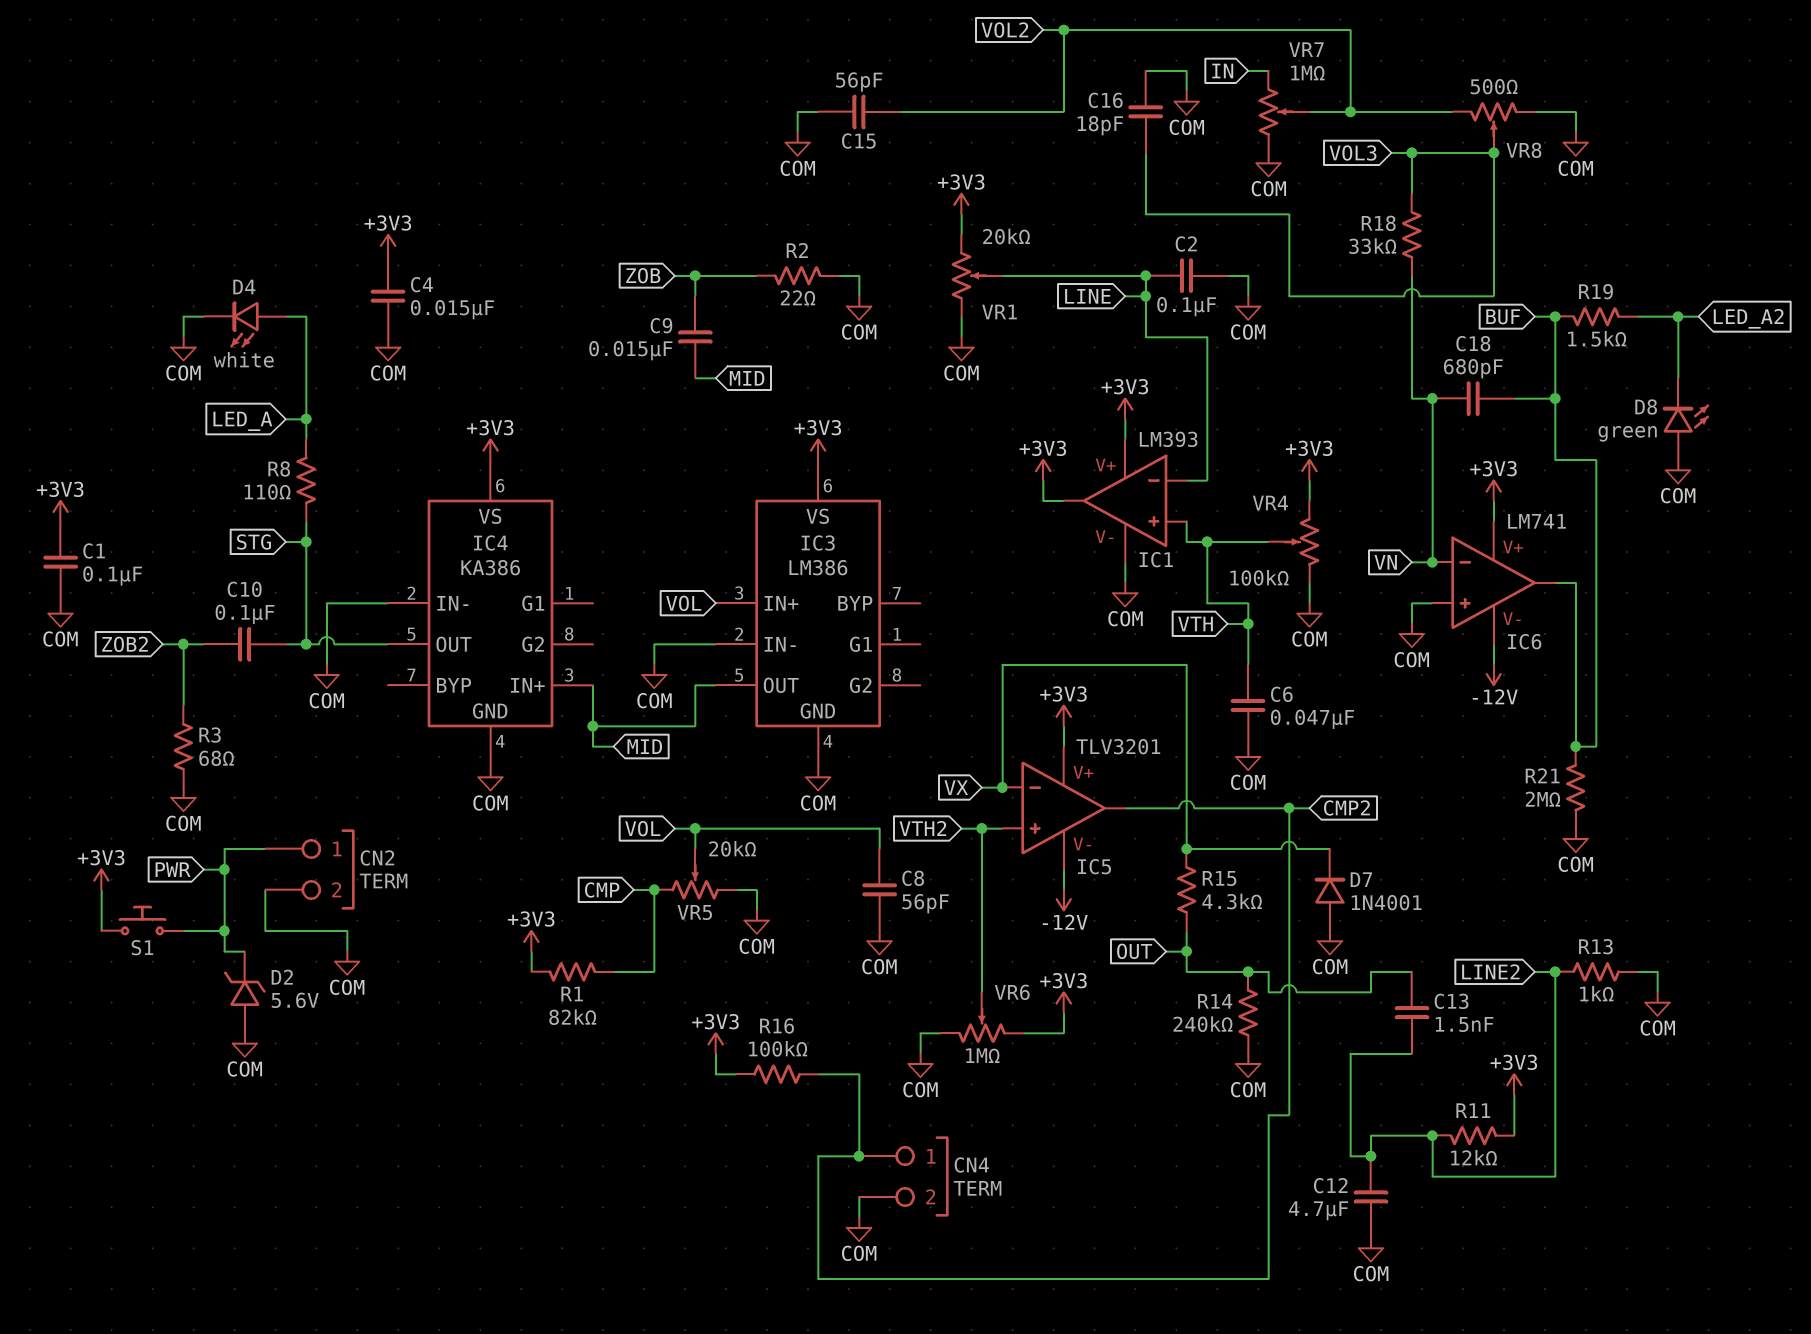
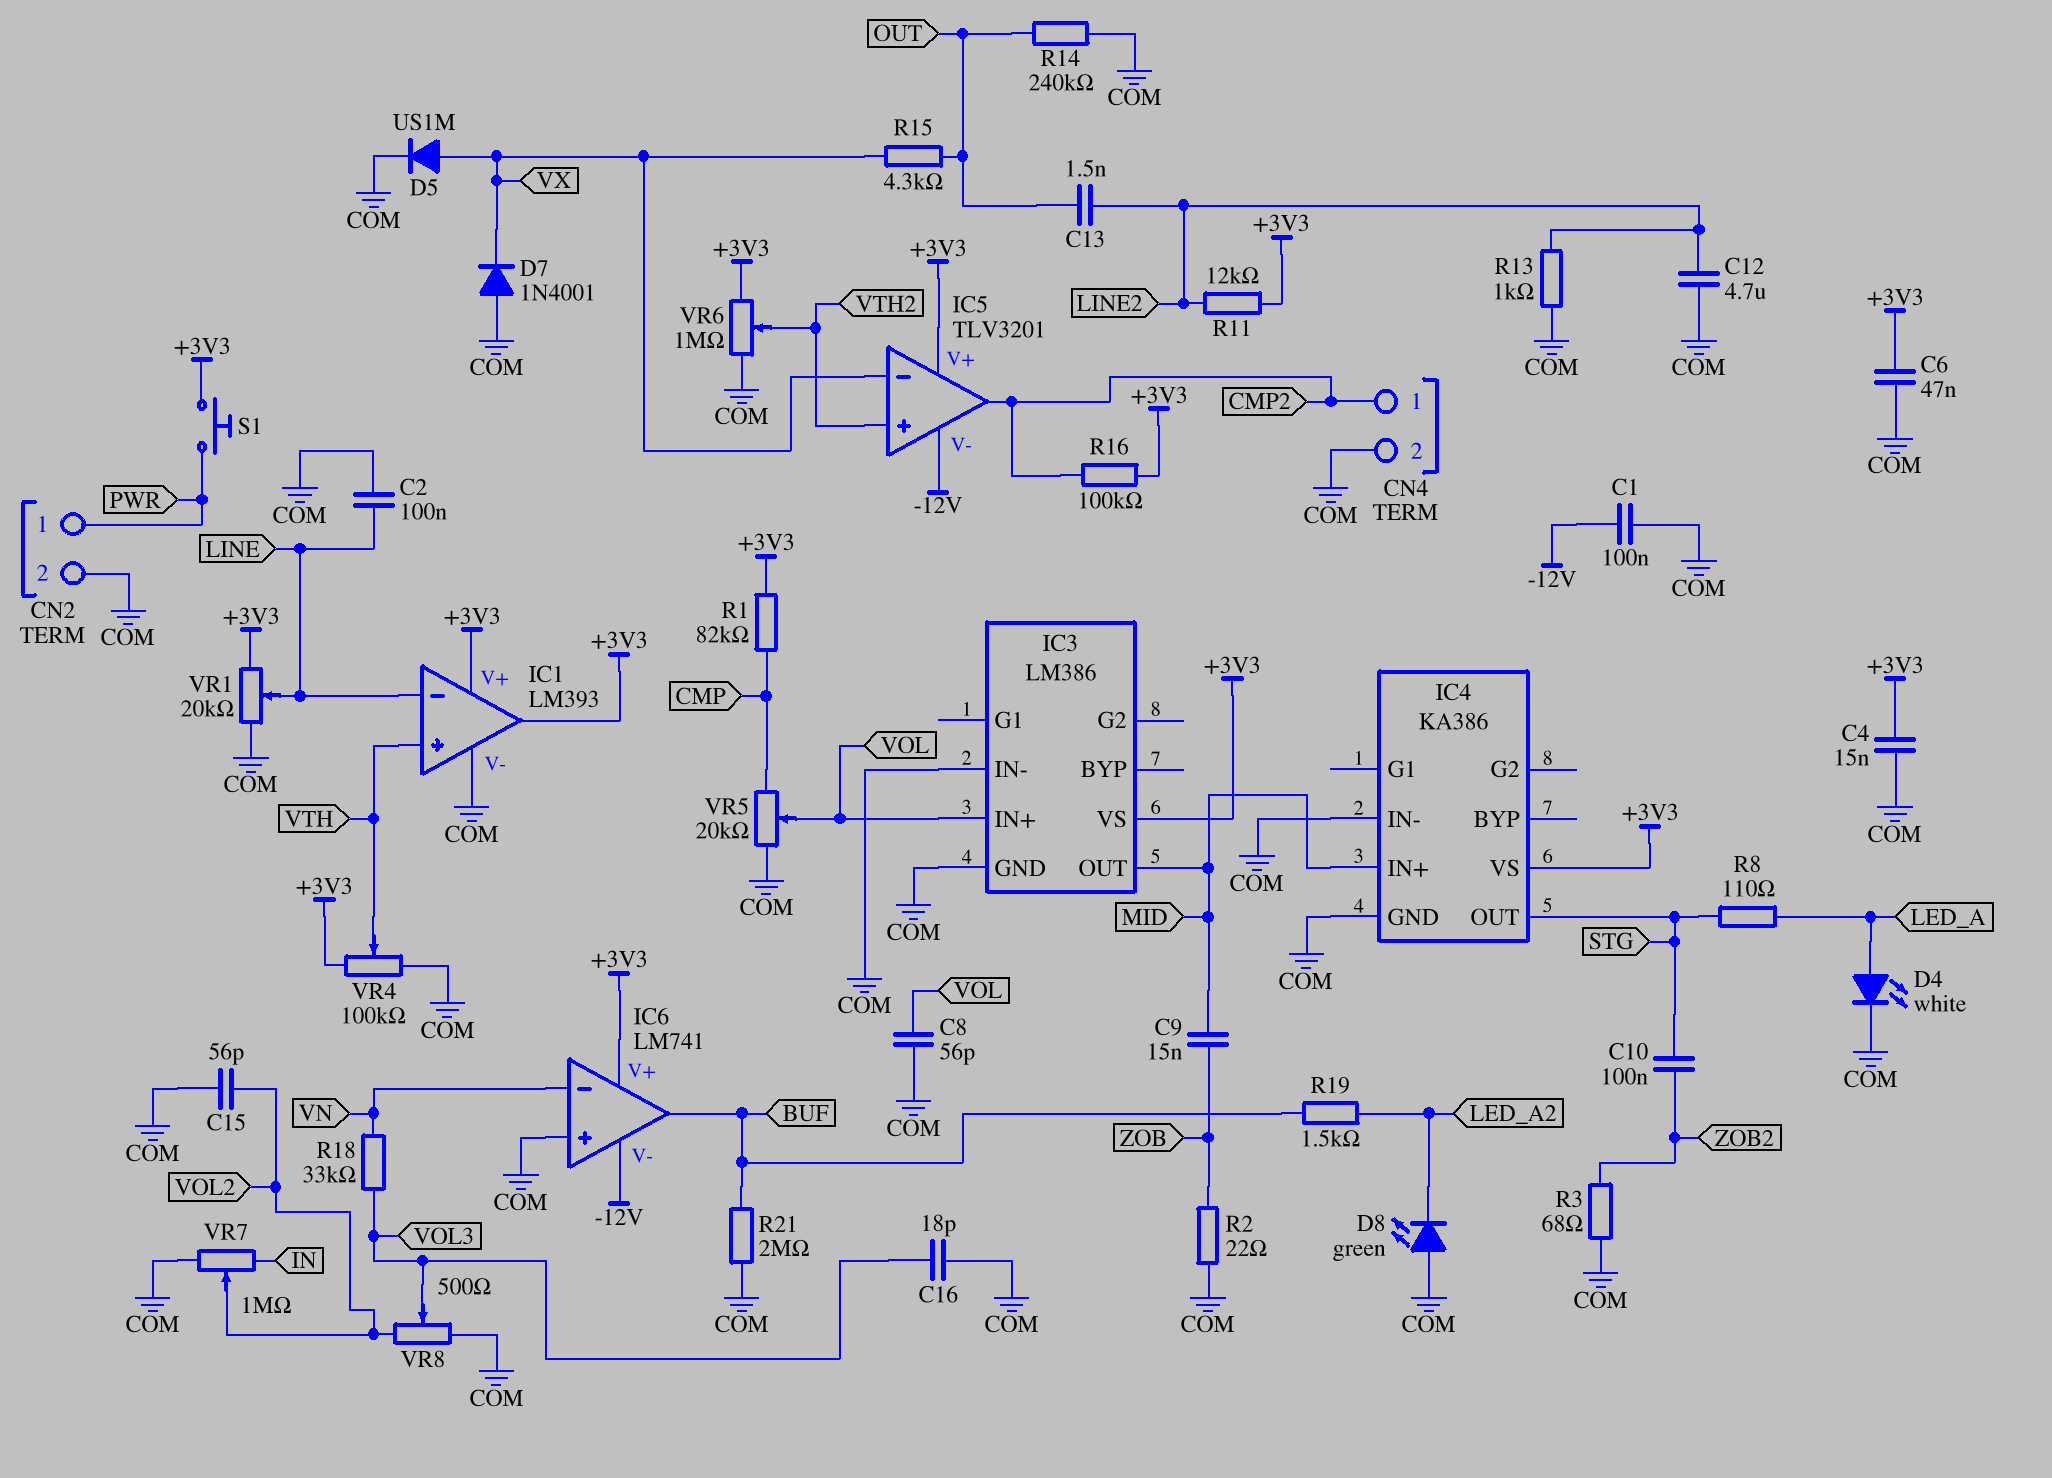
C1: 100nF (+3V3, COM) -> 100nF (-12V, COM)
C6: 47nF (COM, VTH) -> 47nF (+3V3, COM)
C18: 680pF (BUF, VN) -> none
D2: zener 5.6V (A COM, K PWR) -> none
D5: none -> diode US1M (A VX, K COM)

